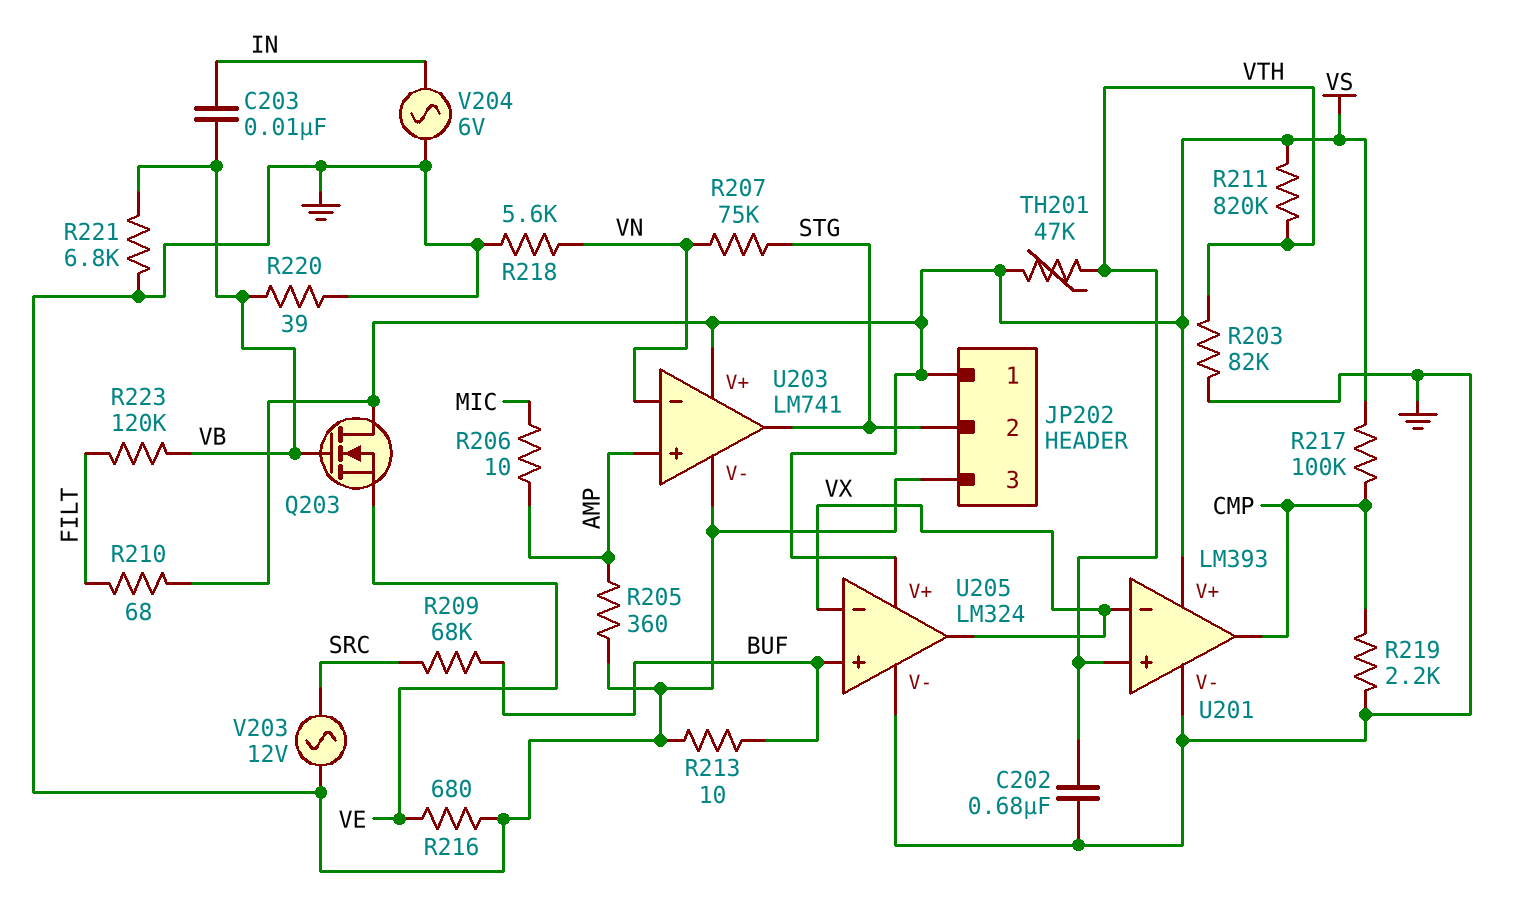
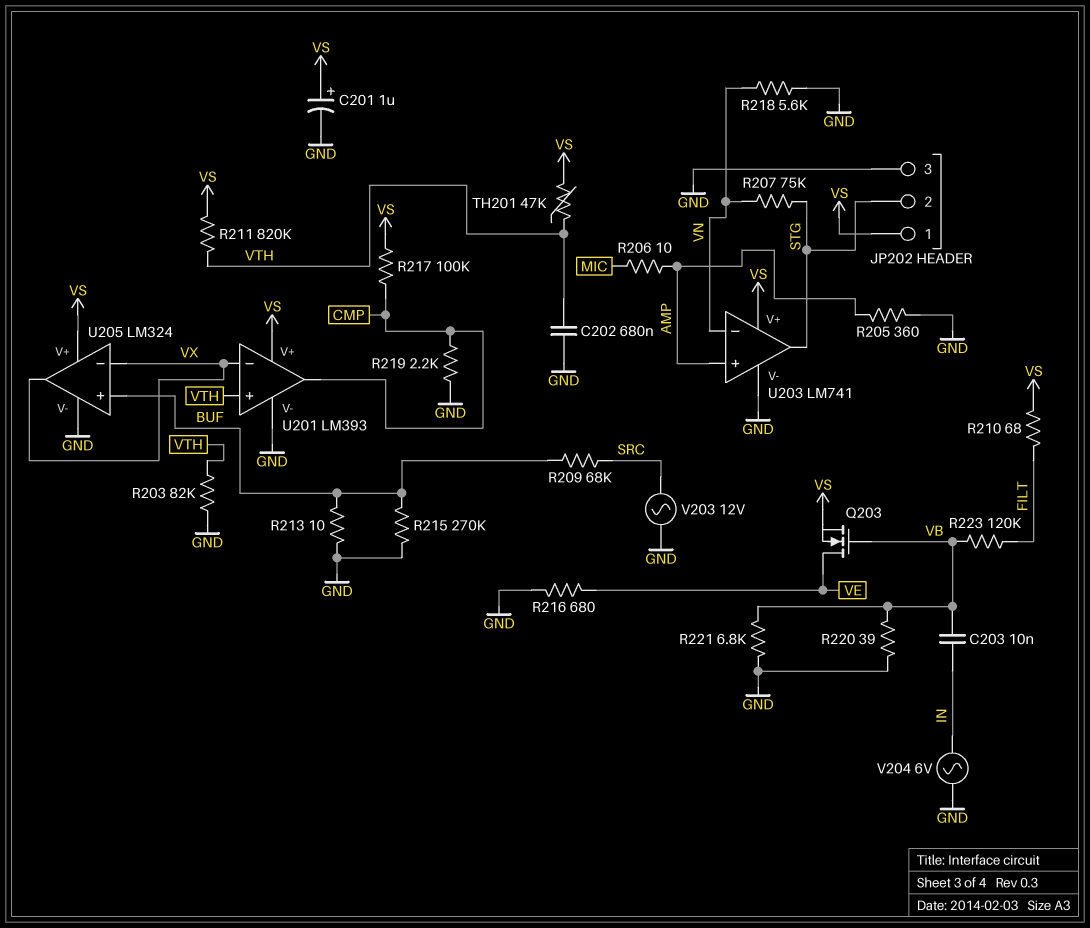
C201: none -> 1uF (plus VS, minus GND)
Q203: NMOS (G VB, D VS, S VE) -> NMOS (G VB, D VE, S VS)
R215: none -> 270k (BUF, GND)

